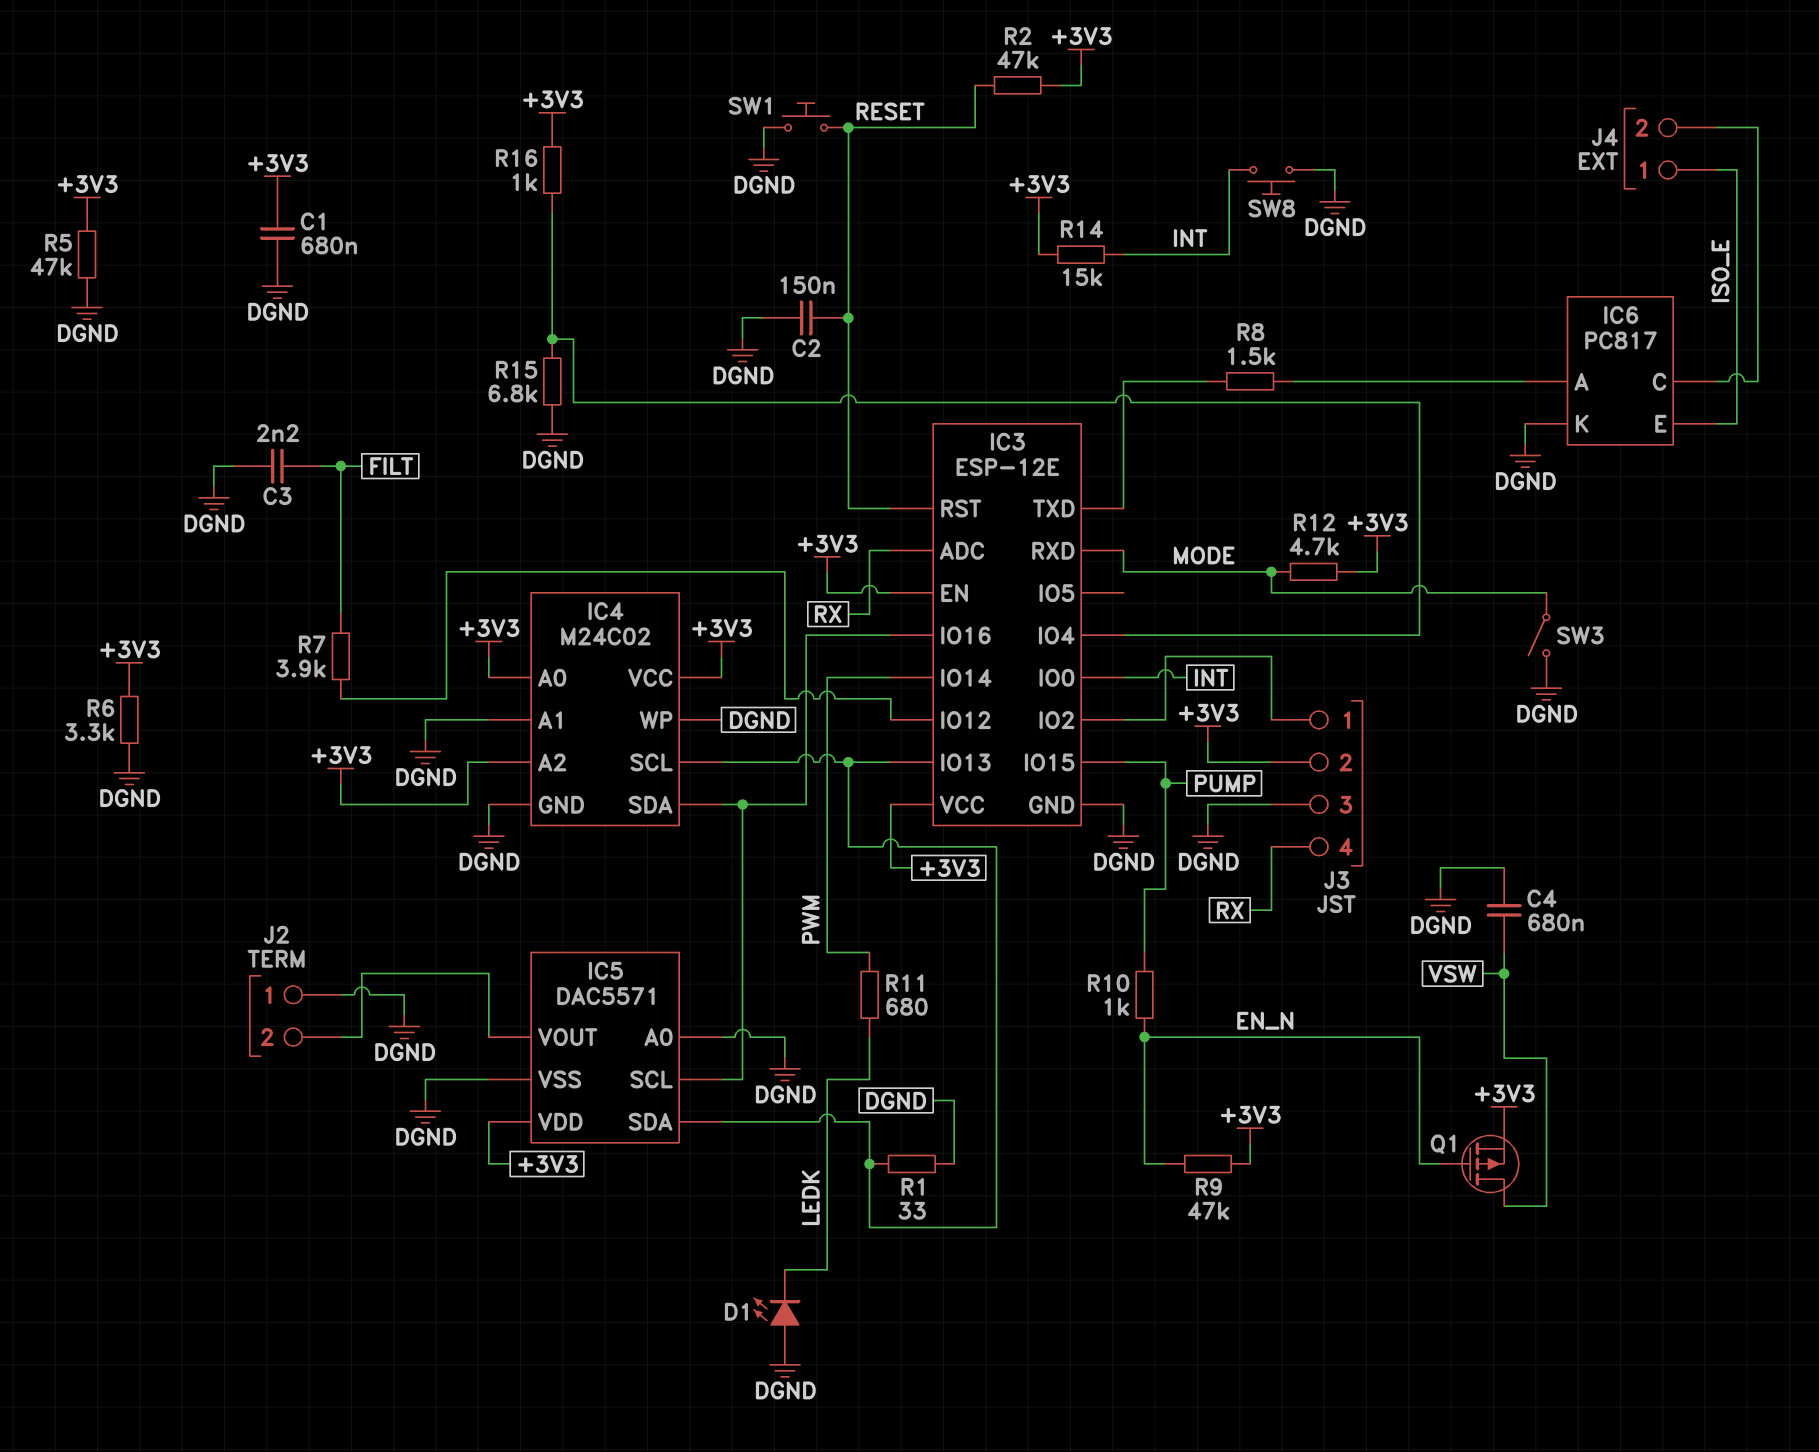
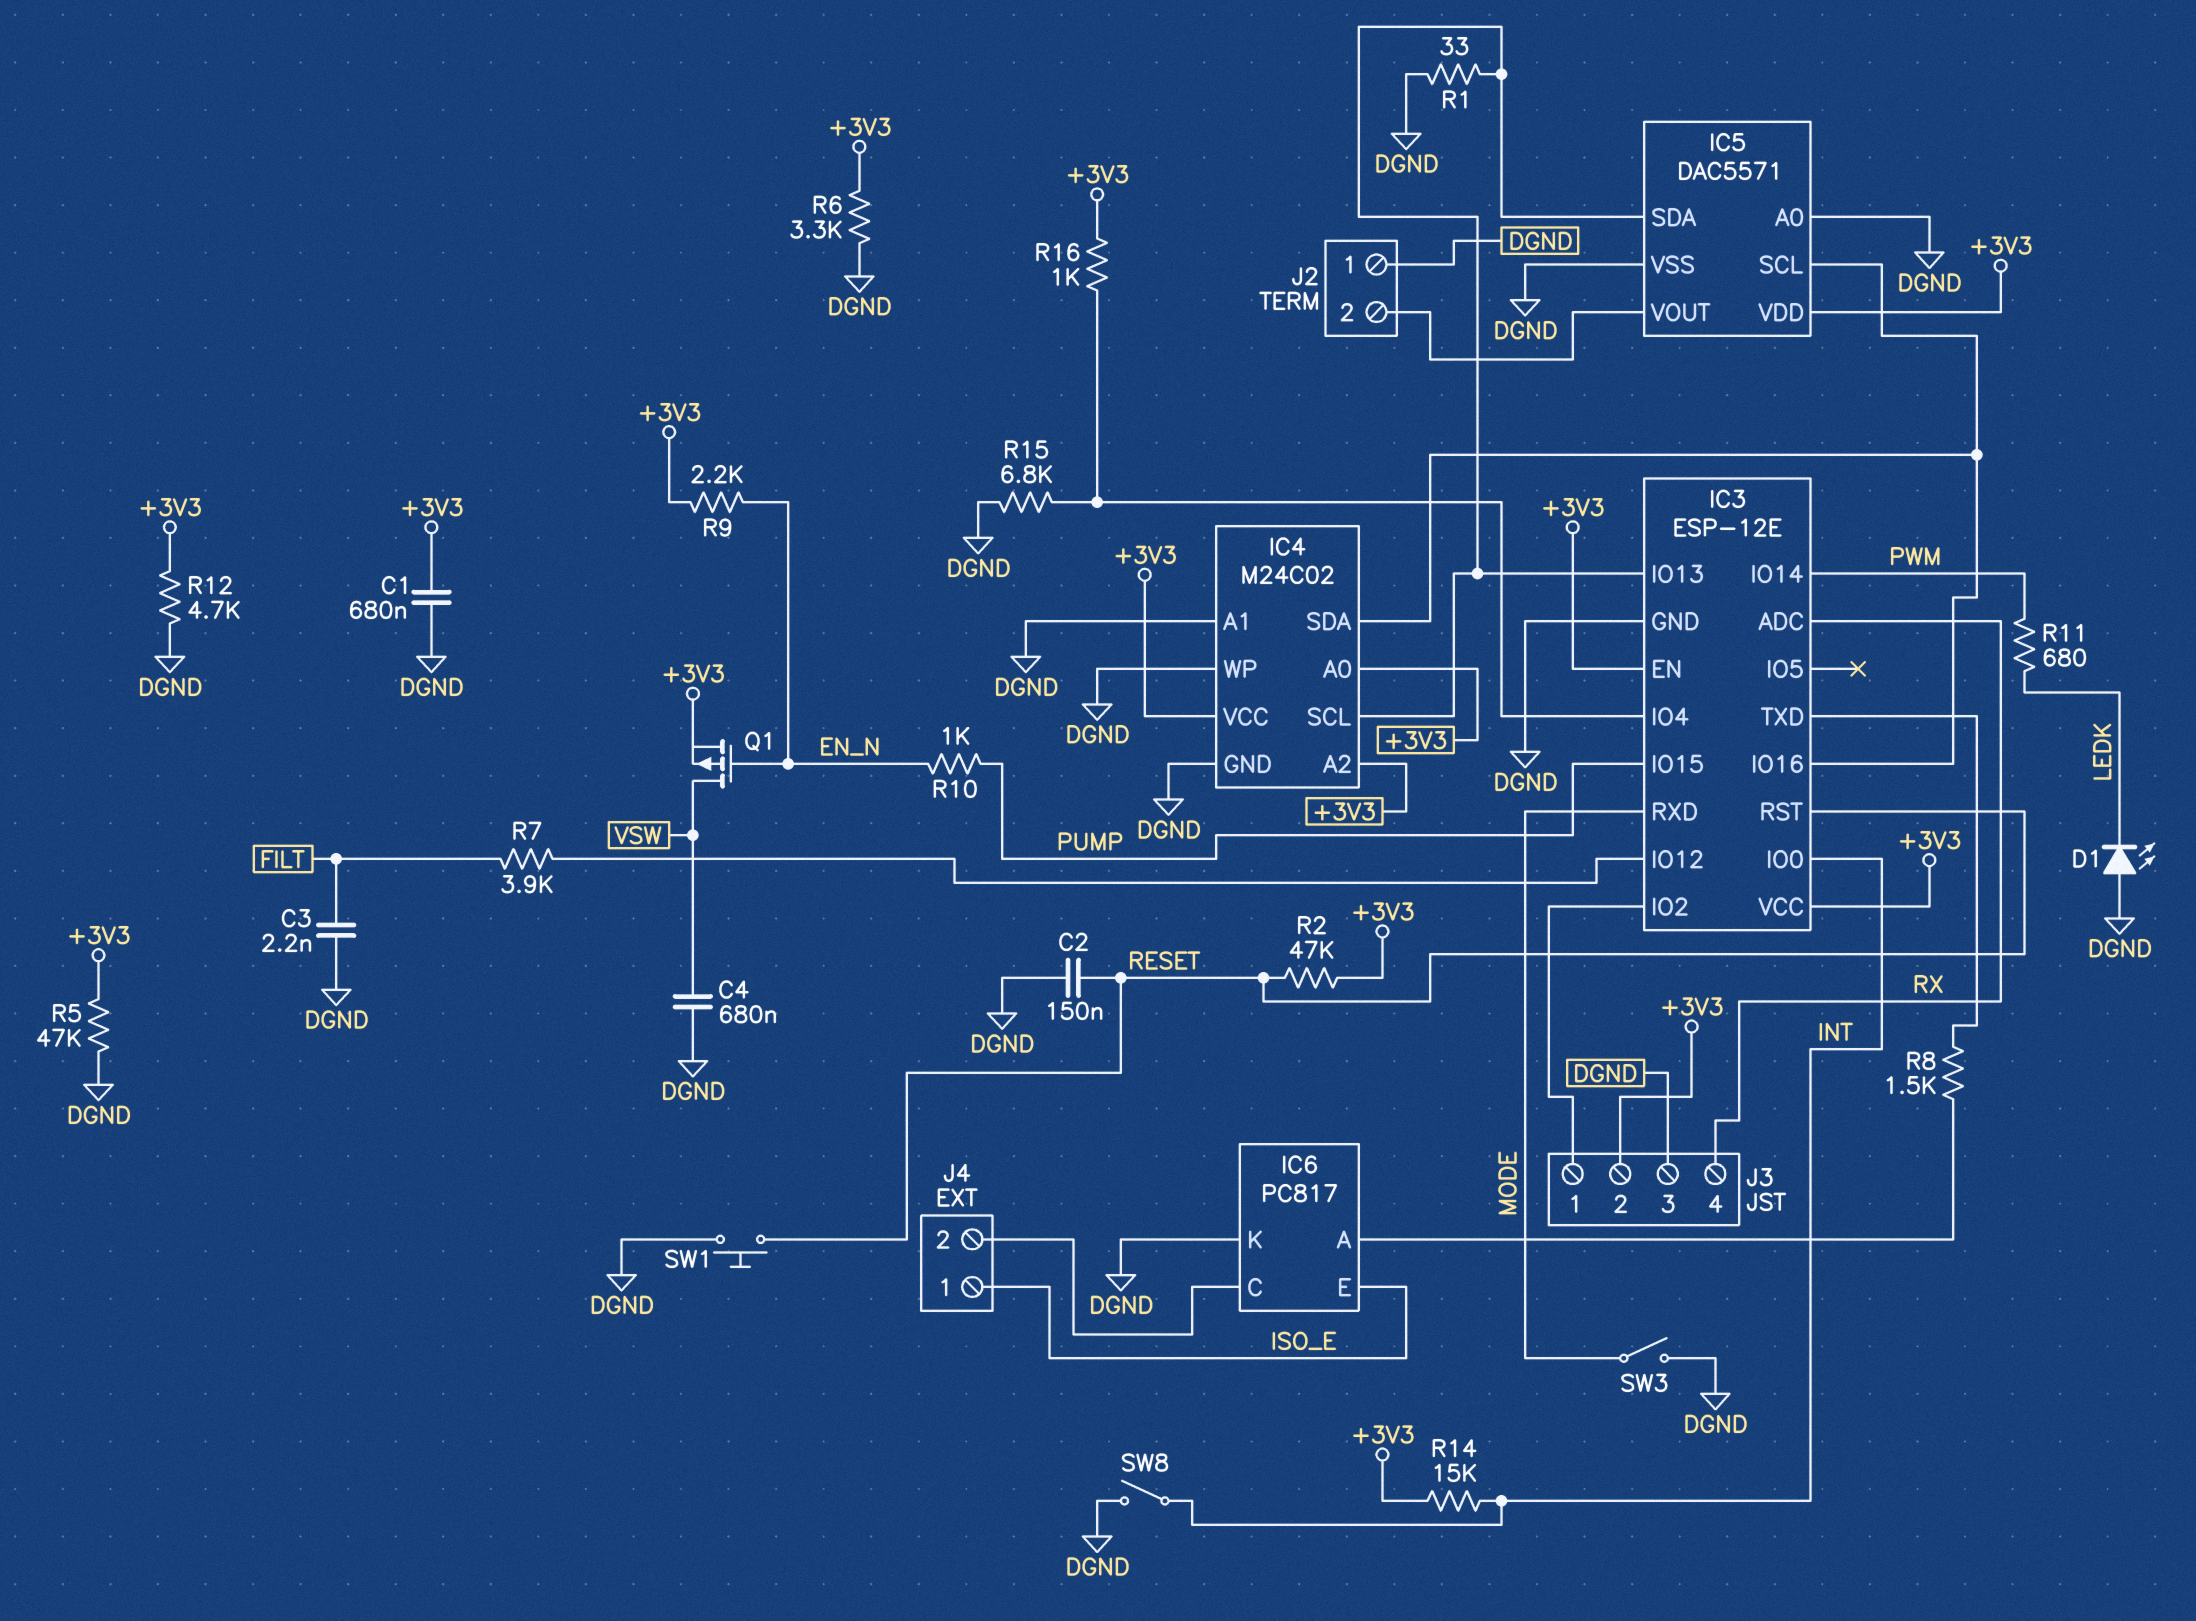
R9: 47k (+3V3, EN_N) -> 2.2k (+3V3, EN_N)
R12: 4.7k (+3V3, MODE) -> 4.7k (+3V3, DGND)
SW8: button (DGND, INT) -> switch (DGND, INT)

